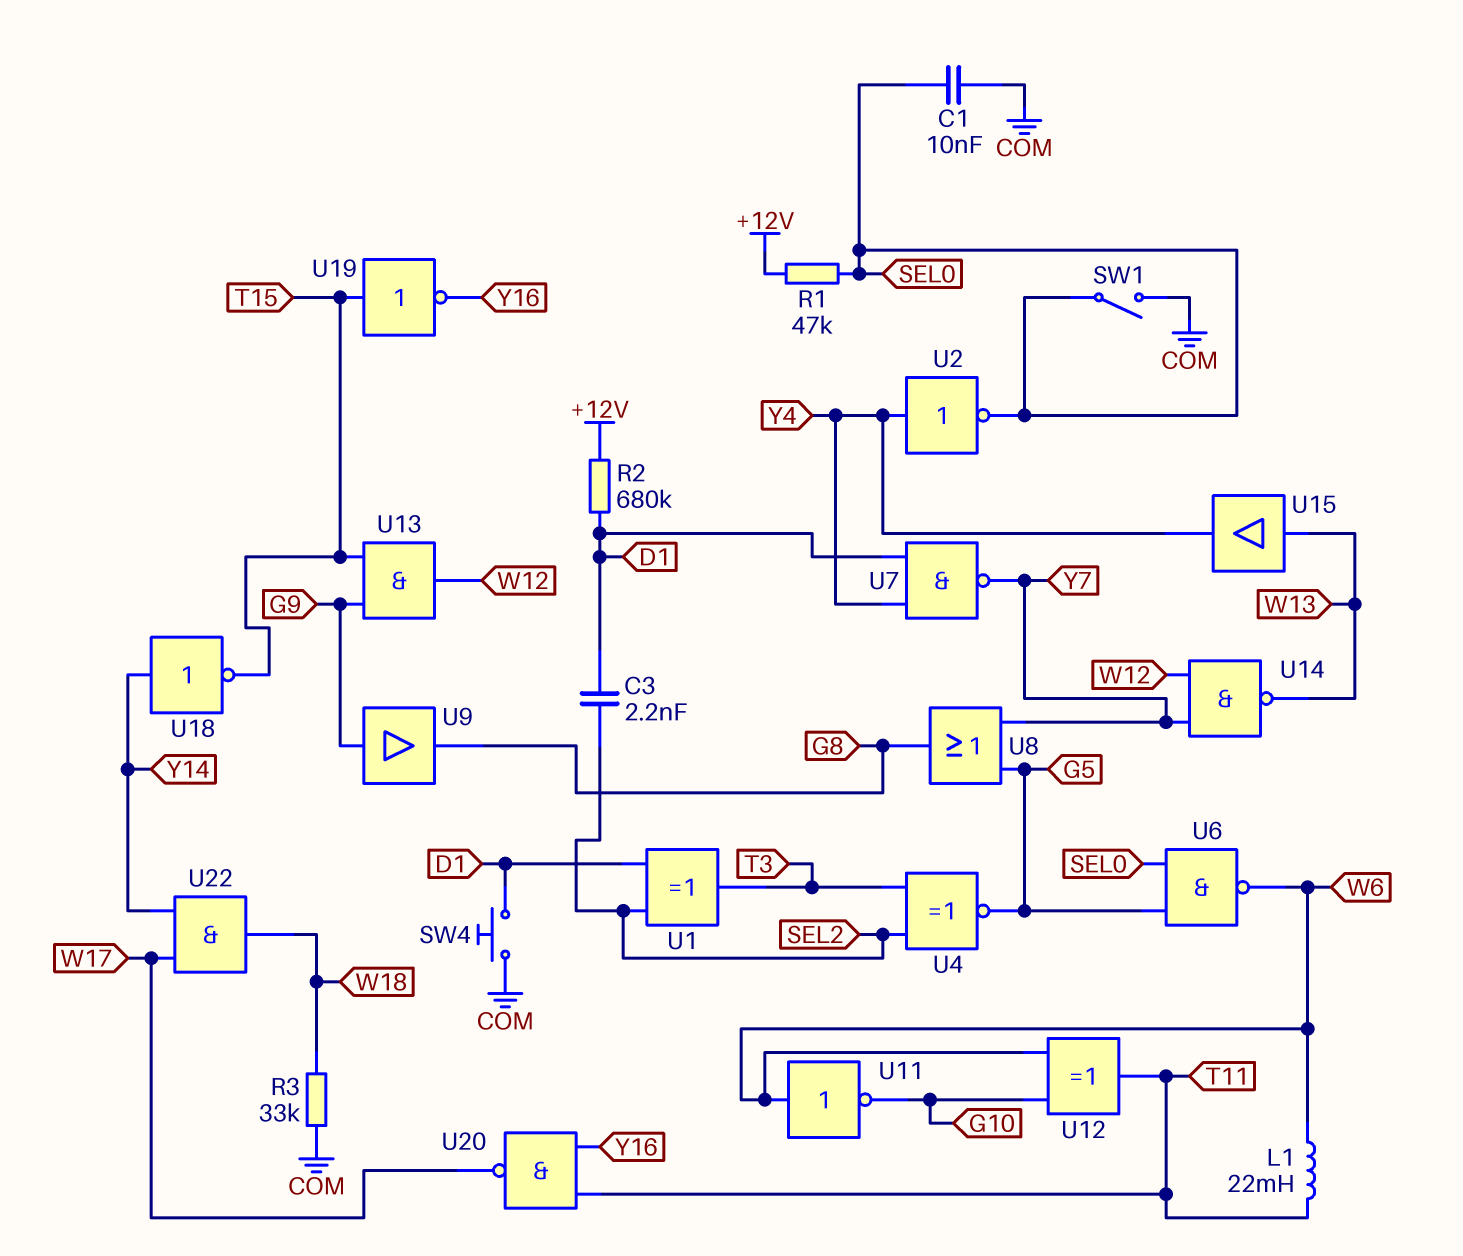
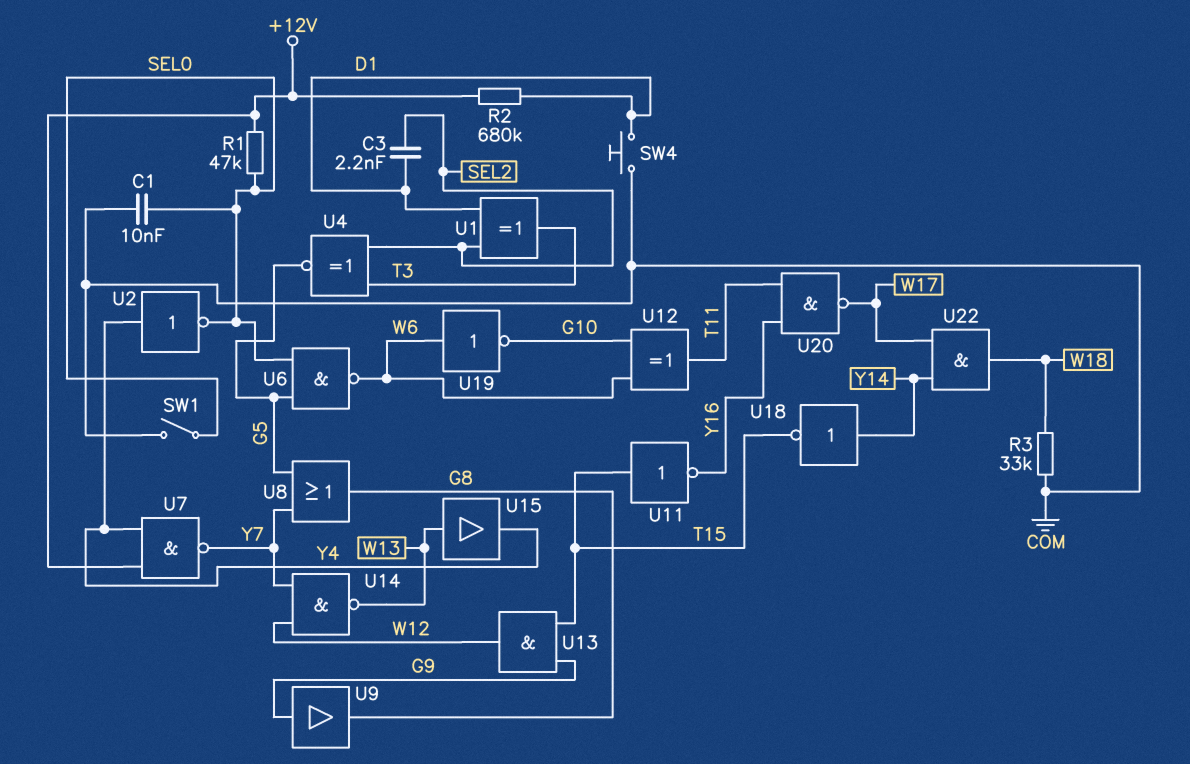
L1: 22mH (T11, W6) -> none
U7: NAND (in D1, in Y4, out Y7) -> NAND (in +12V, in Y4, out Y7)
U11: NOT (in W6, out G10) -> NOT (in T15, out Y16)
U19: NOT (in T15, out Y16) -> NOT (in W6, out G10)

